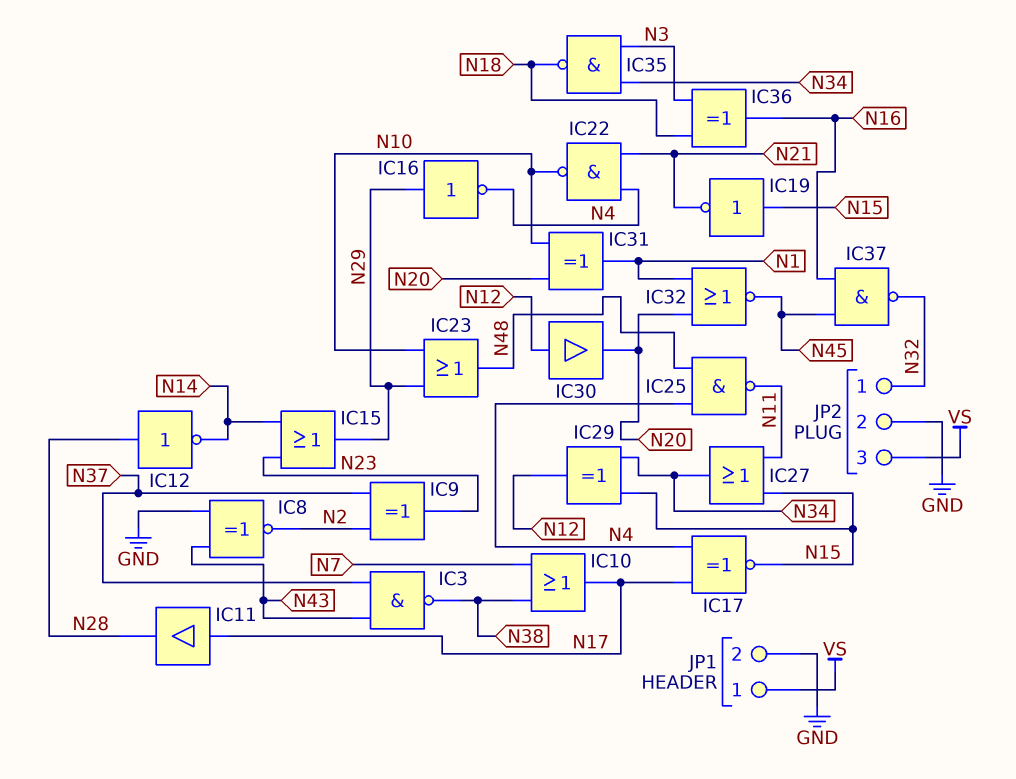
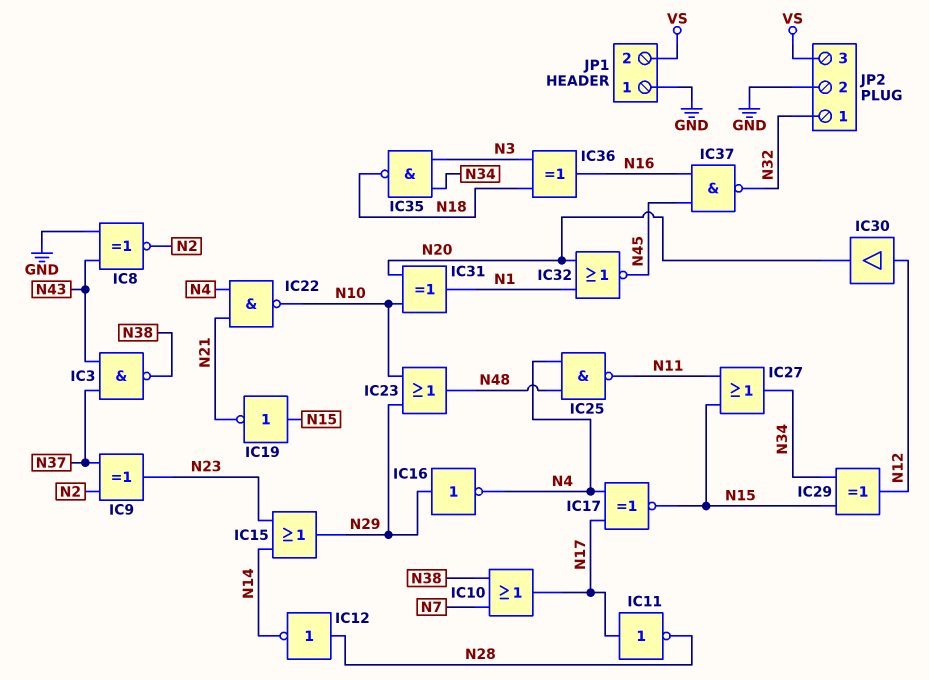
IC11: buffer (in N17, out N28) -> NOT (in N17, out N28)
JP1 pin 1: VS -> GND
JP1 pin 2: GND -> VS

